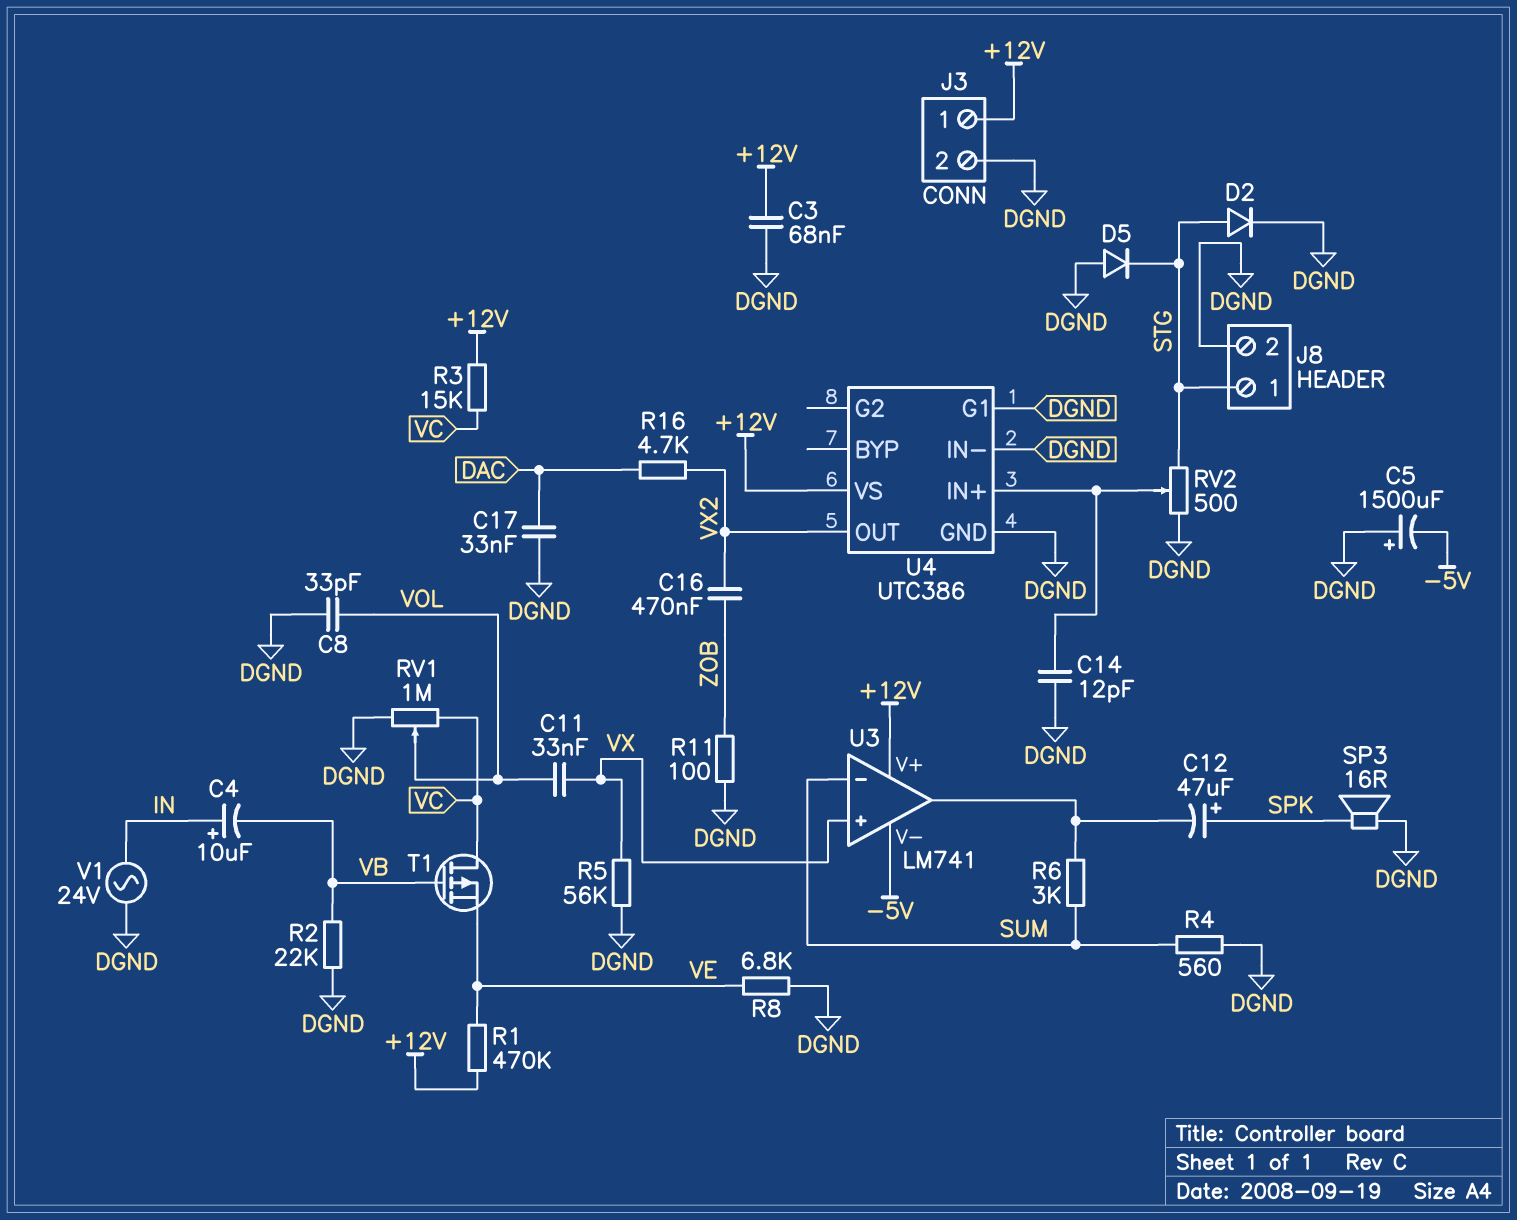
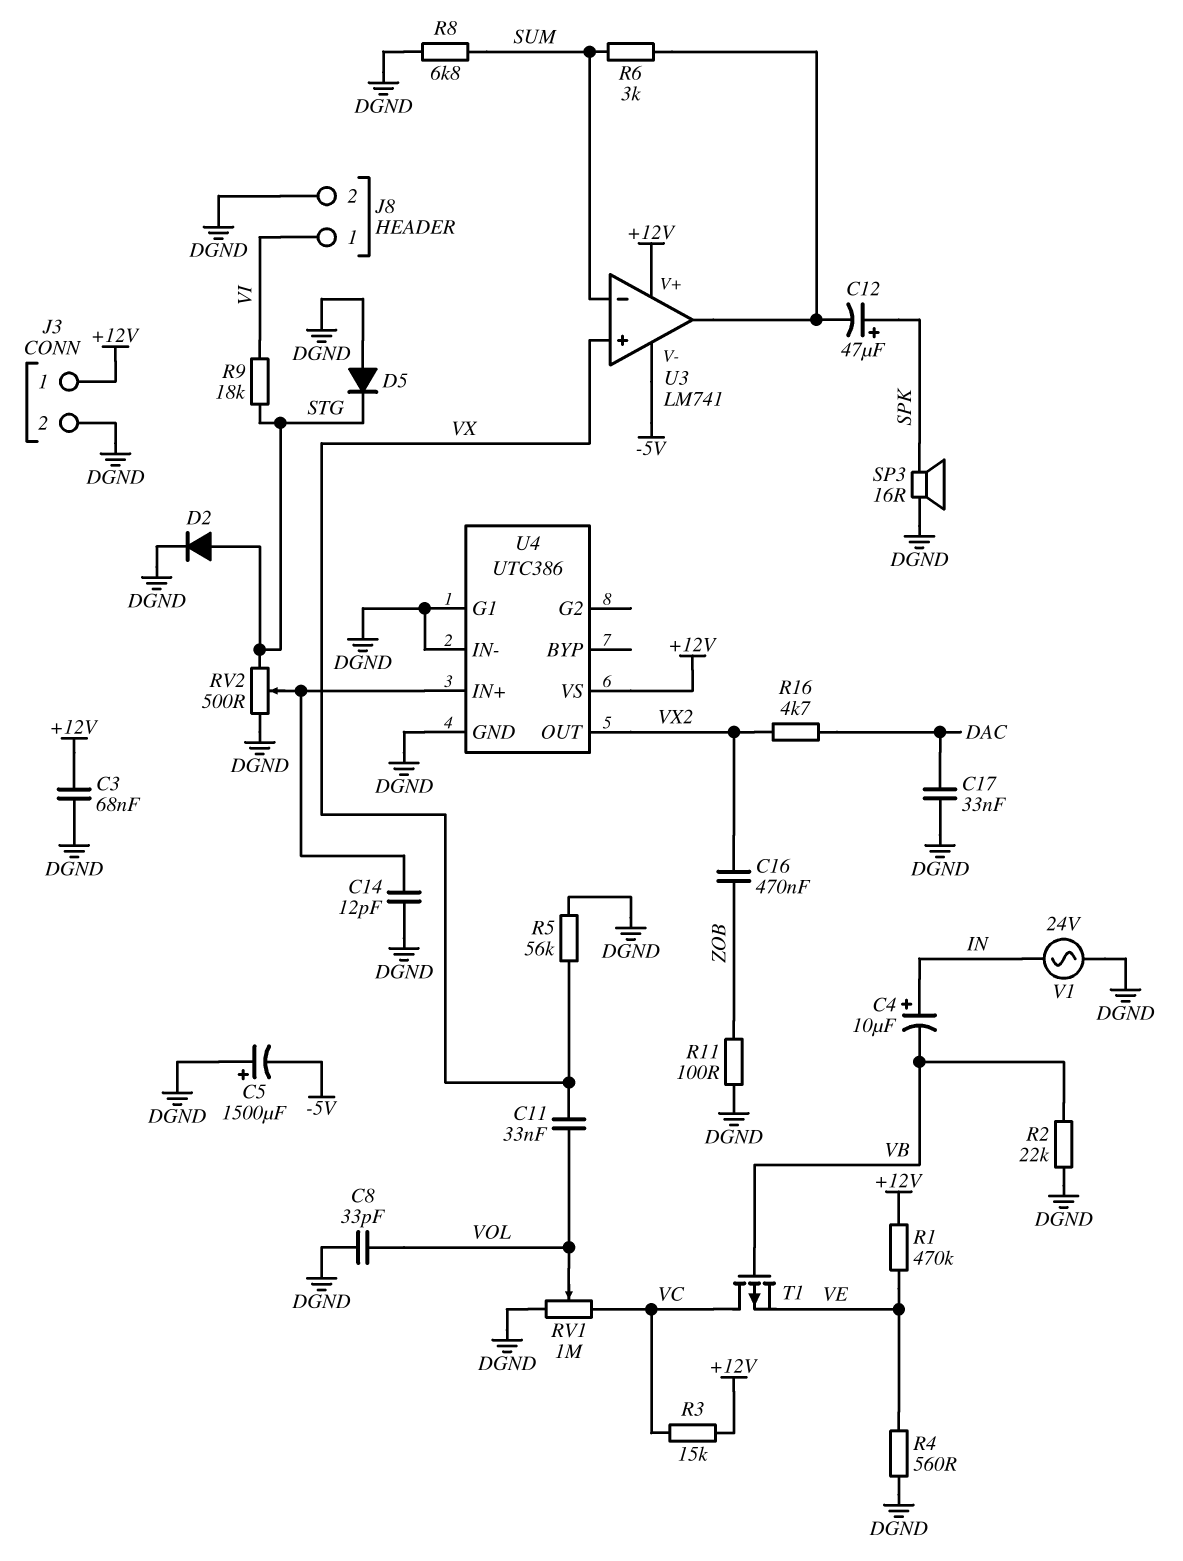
J8 pin 1: STG -> VI
R4: 560 (DGND, SUM) -> 560 (DGND, VE)
R8: 6.8k (DGND, VE) -> 6.8k (DGND, SUM)
R9: none -> 18k (STG, VI)

